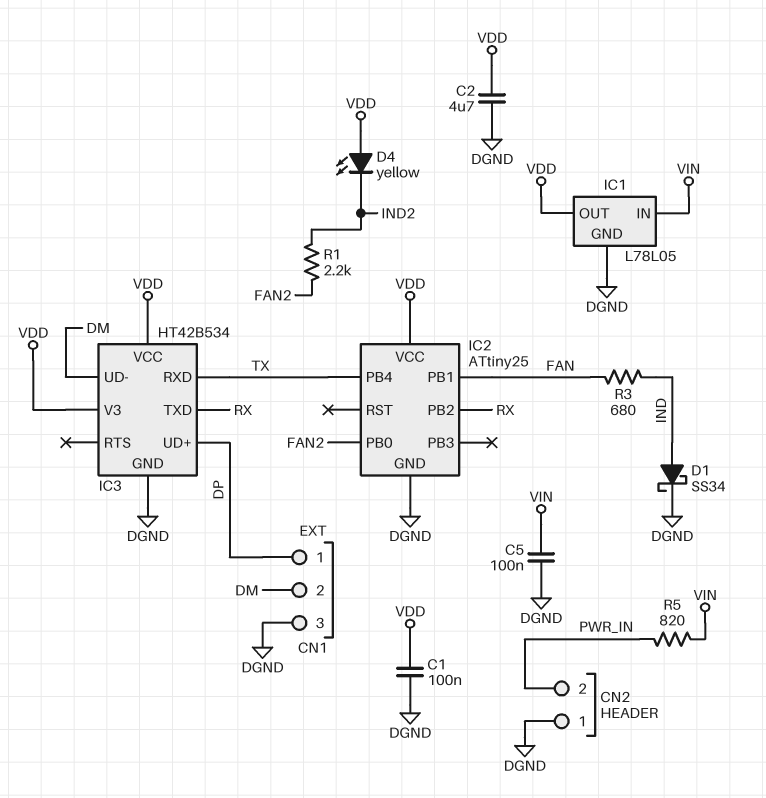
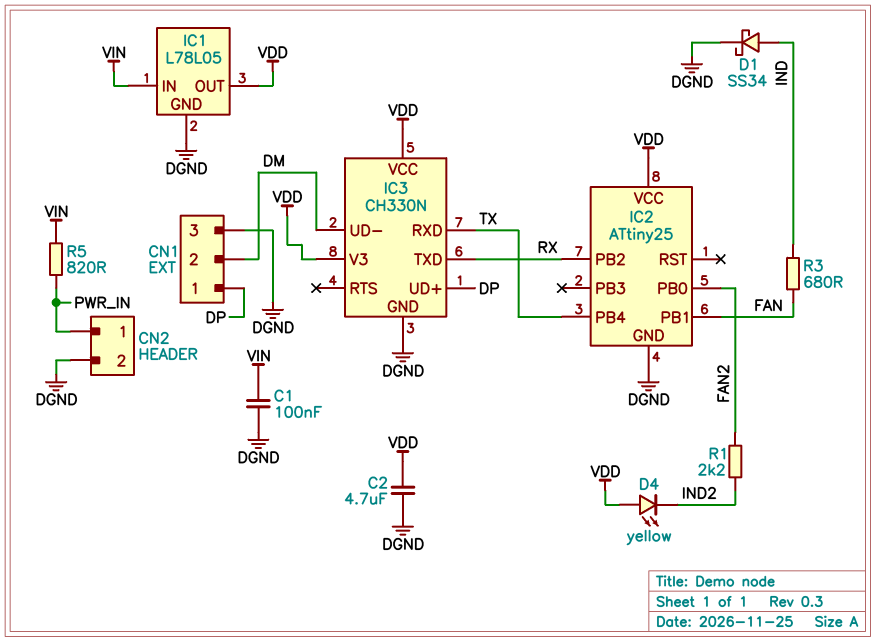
C1: 100nF (DGND, VDD) -> 100nF (DGND, VIN)
C5: 100nF (DGND, VIN) -> none
CN2 pin 1: DGND -> PWR_IN
CN2 pin 2: PWR_IN -> DGND
IC3: HT42B534 -> CH330N

